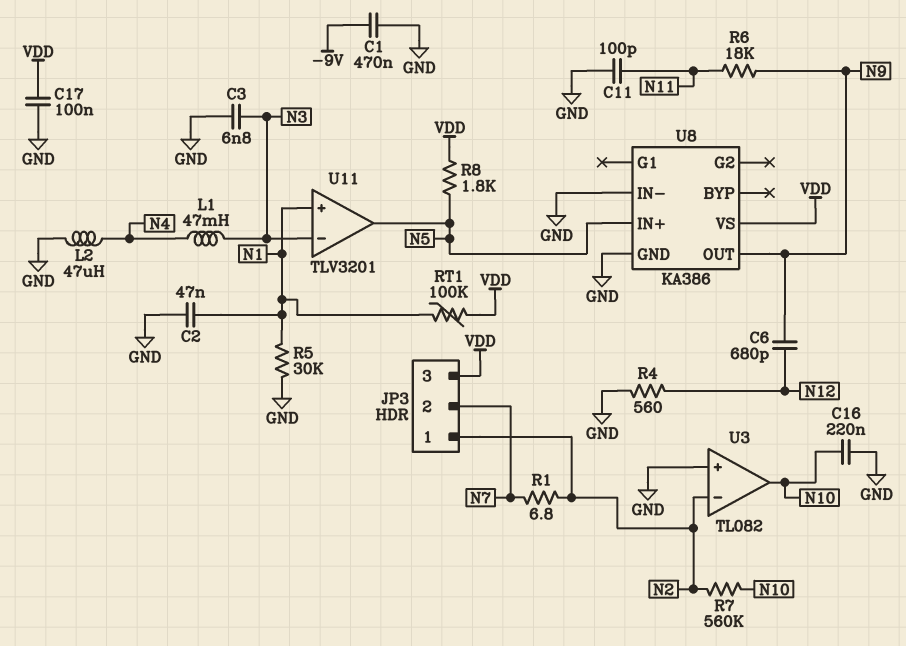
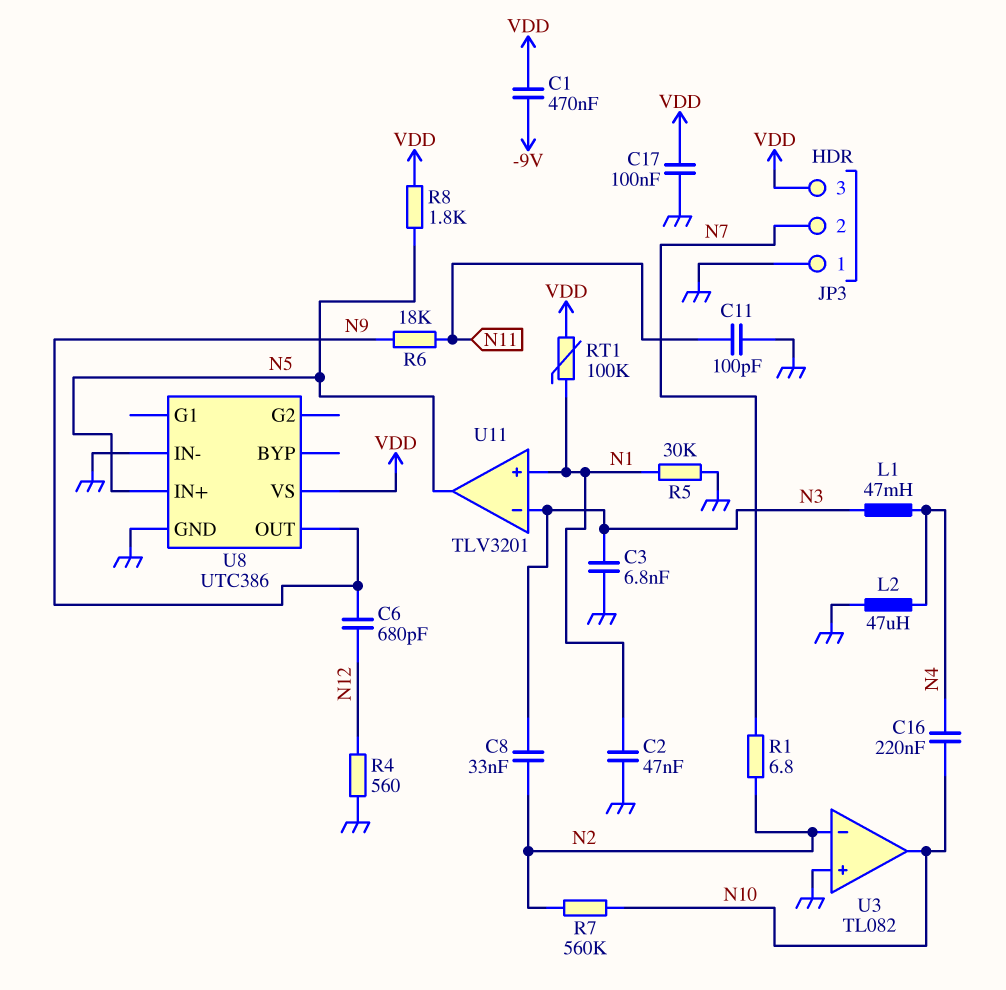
C1: 470nF (-9V, GND) -> 470nF (-9V, VDD)
C8: none -> 33nF (N2, N3)
C16: 220nF (GND, N10) -> 220nF (N4, N10)
JP3 pin 1: N2 -> GND
U8: KA386 -> UTC386

